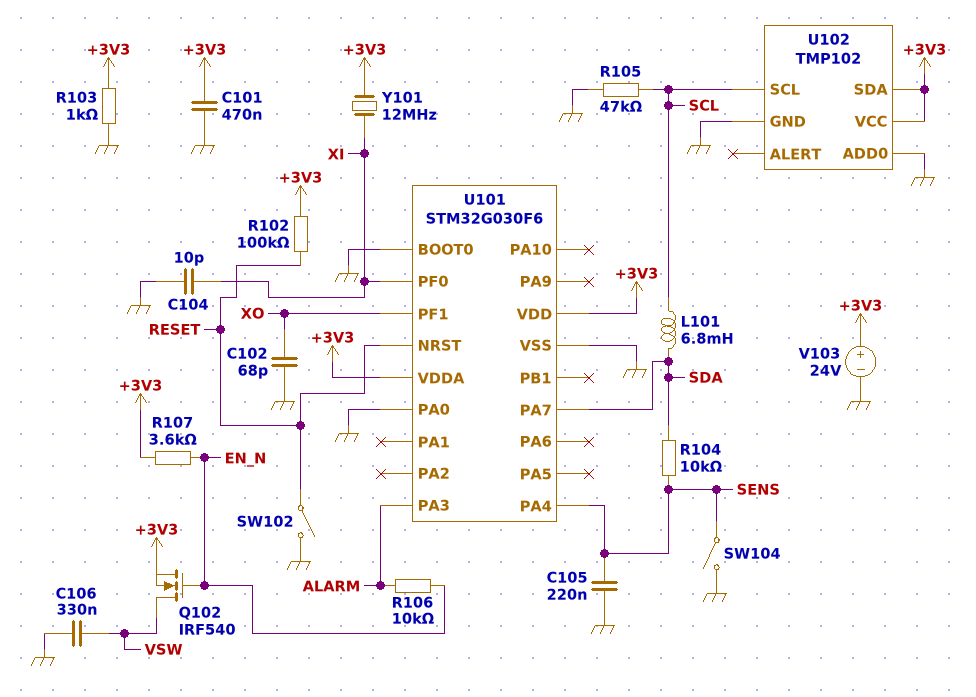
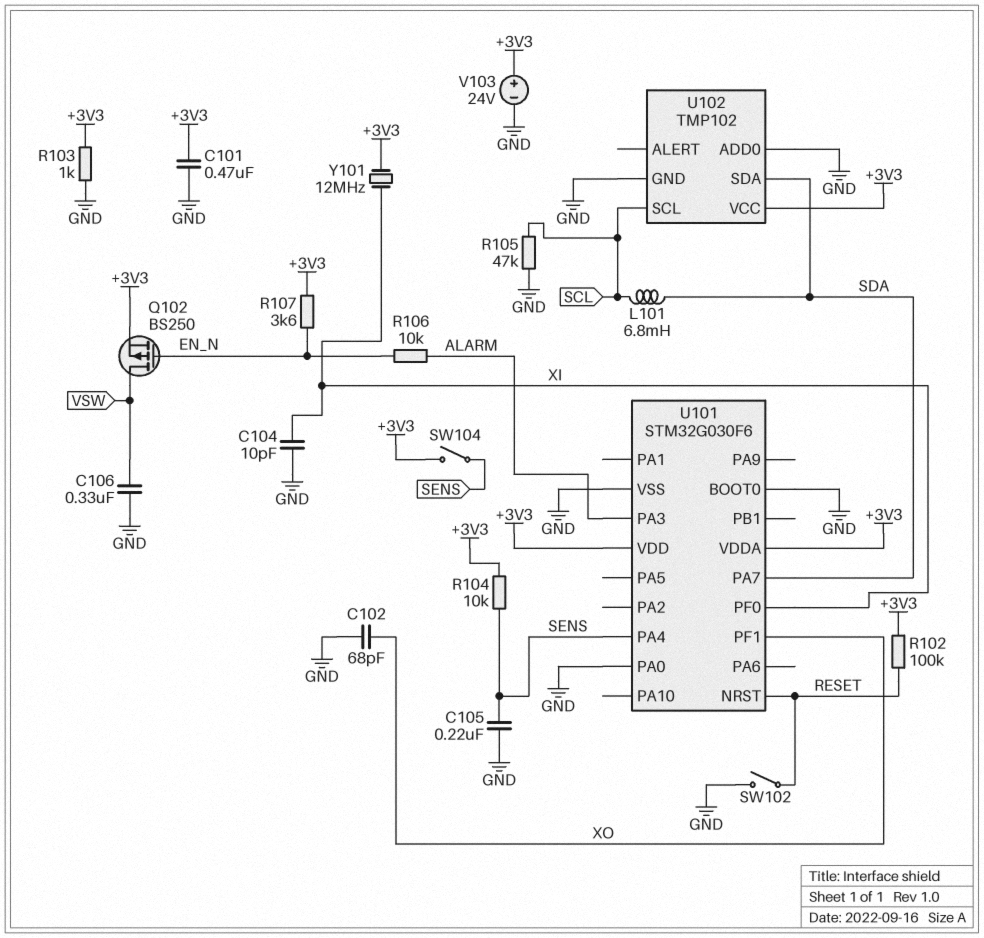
Q102: NMOS IRF540 (G EN_N, D VSW, S +3V3) -> PMOS BS250 (G EN_N, D VSW, S +3V3)
R104: 10k (SDA, SENS) -> 10k (+3V3, SENS)
SW104: switch (GND, SENS) -> switch (+3V3, SENS)
U102 pin SDA: +3V3 -> SDA

